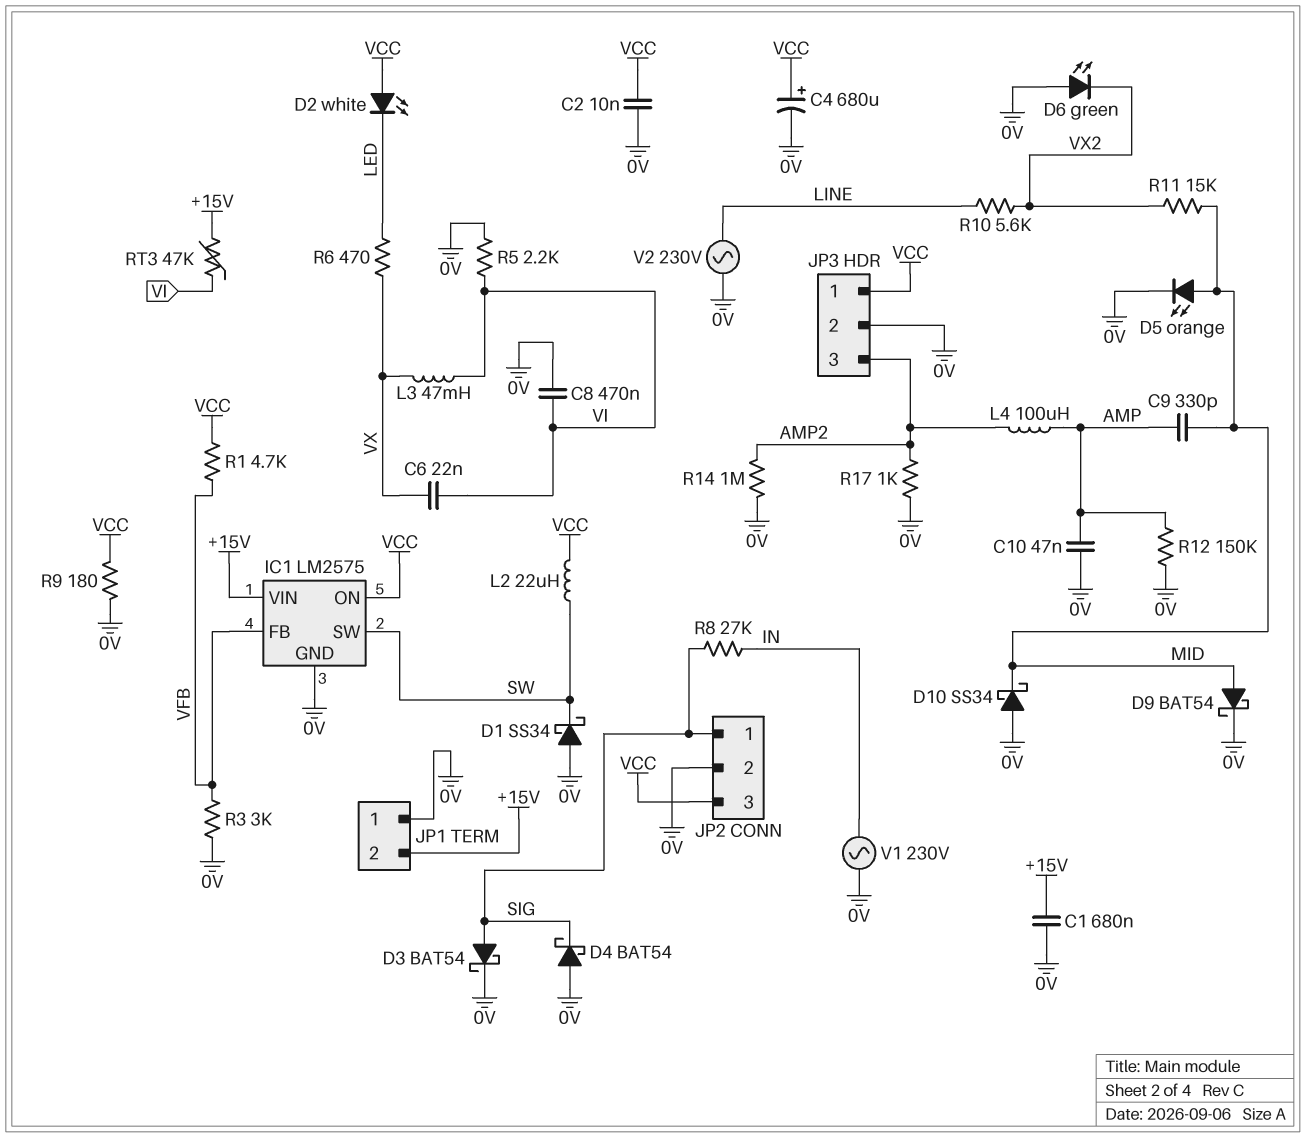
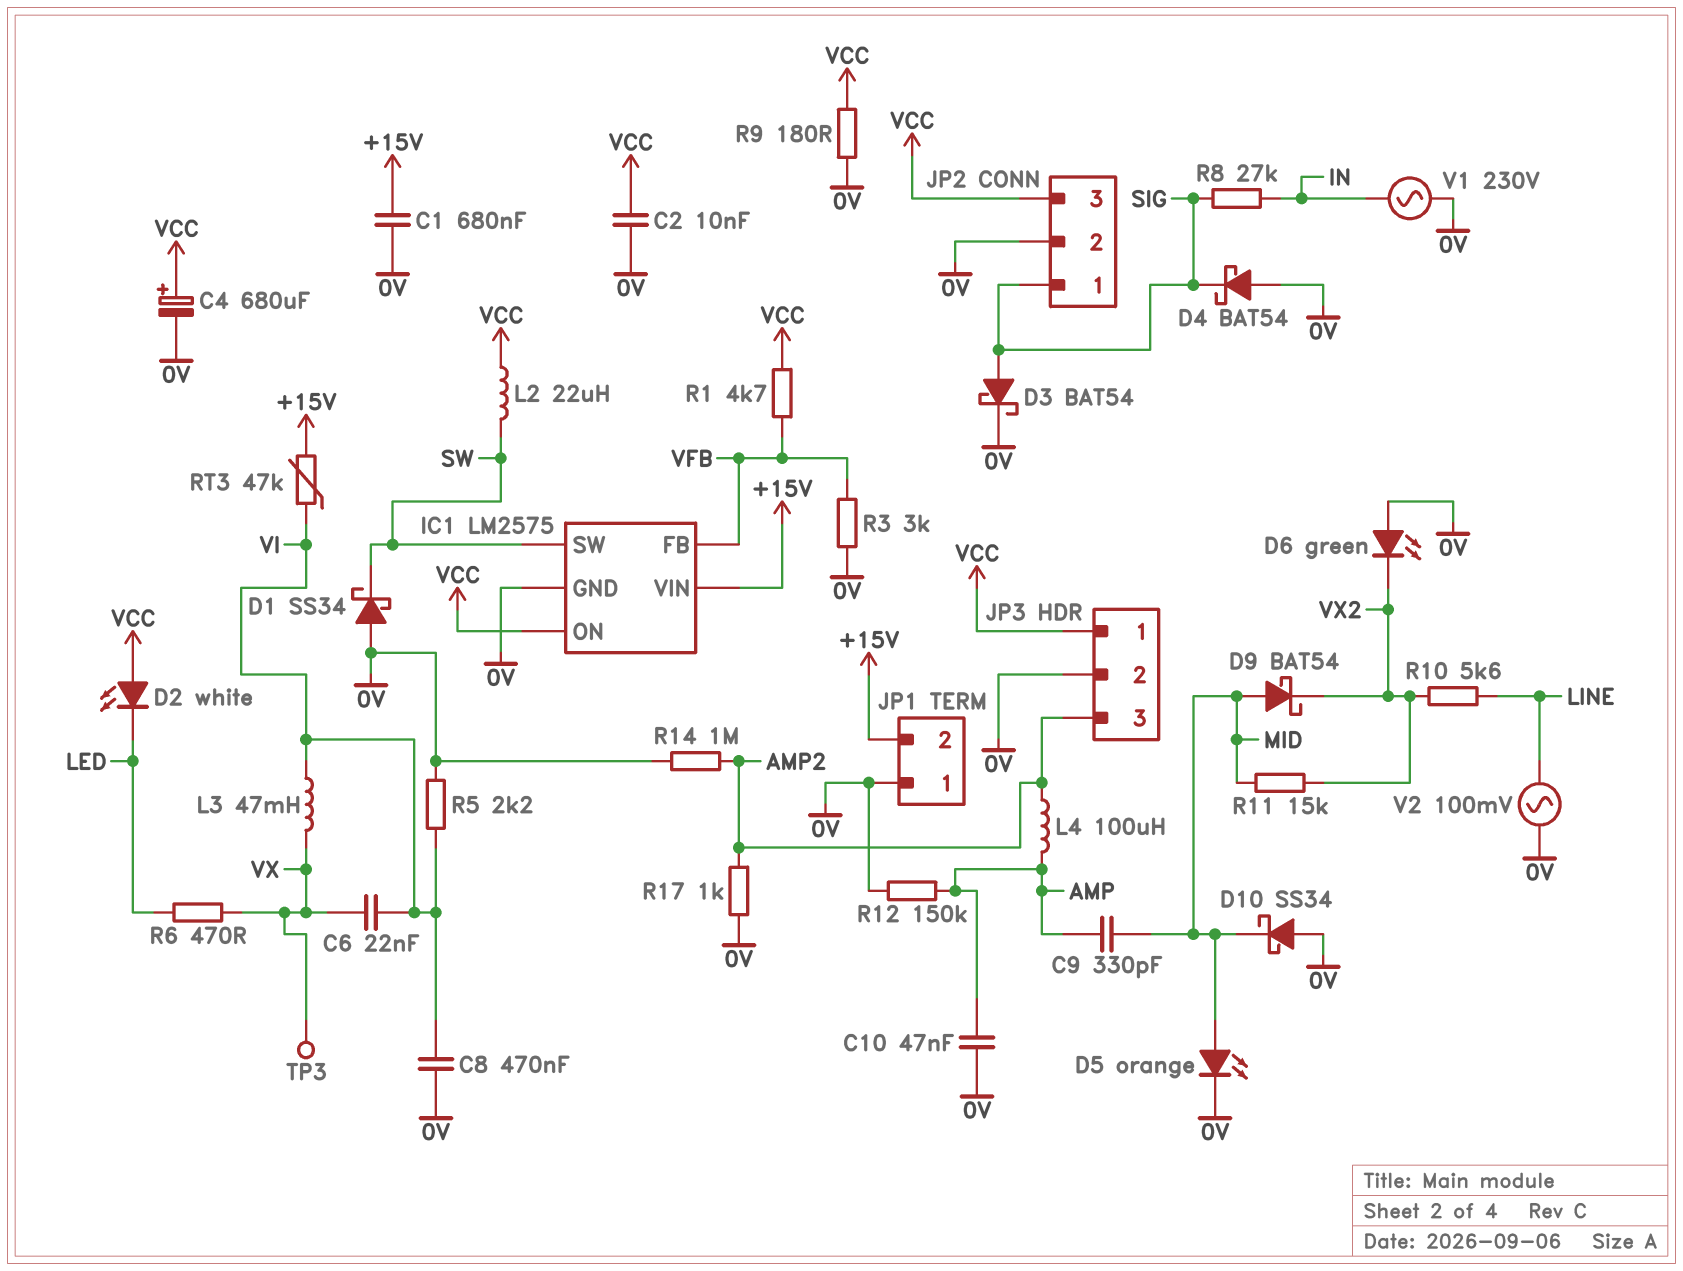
D9: schottky BAT54 (A MID, K 0V) -> schottky BAT54 (A MID, K VX2)
TP3: none -> test point (VX)
V2: AC 230V (0V, LINE) -> AC 100mV (0V, LINE)

